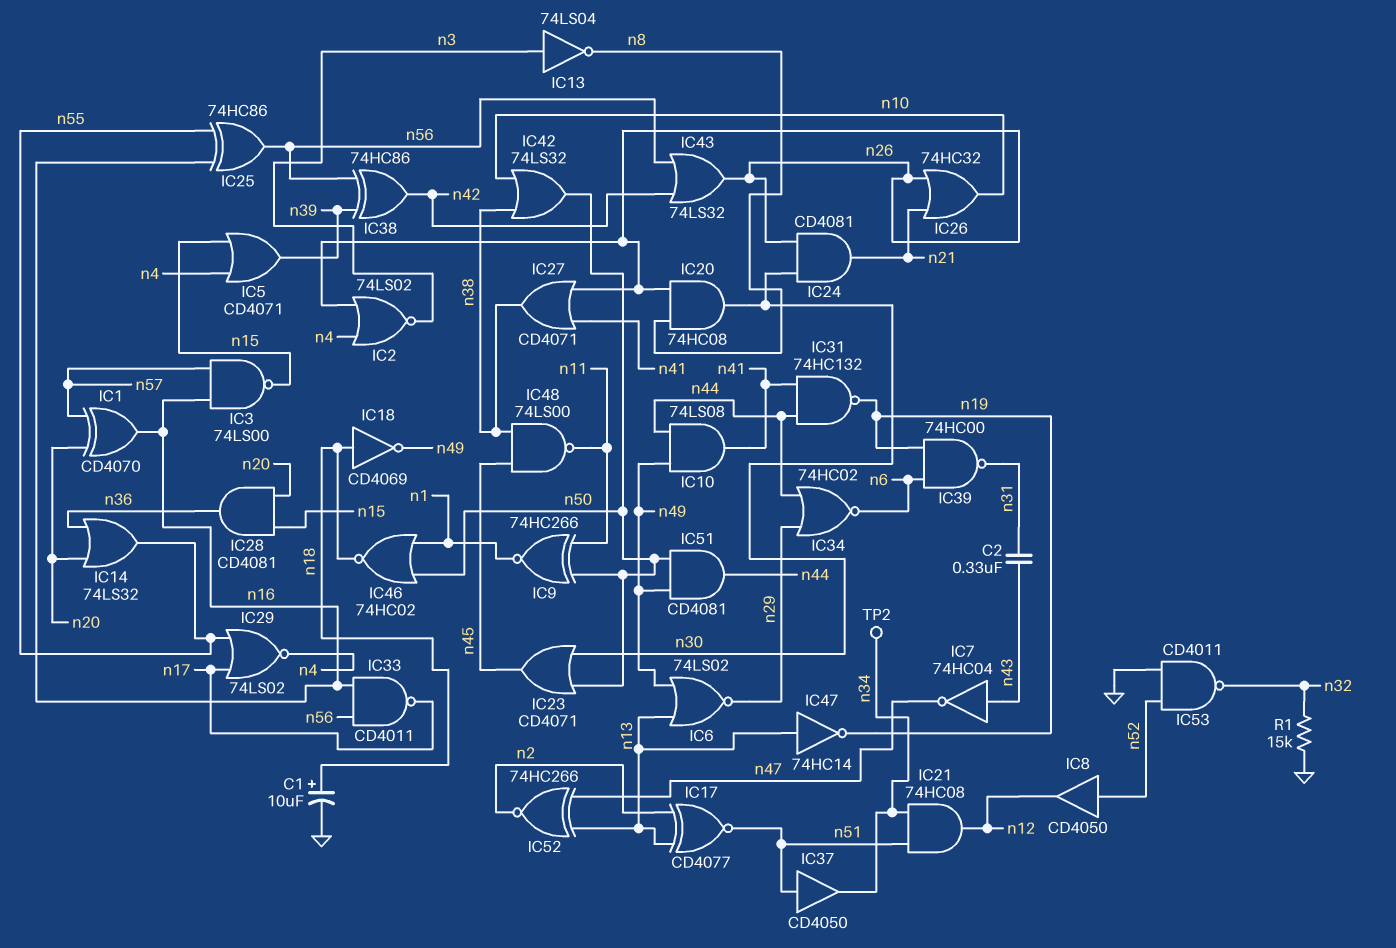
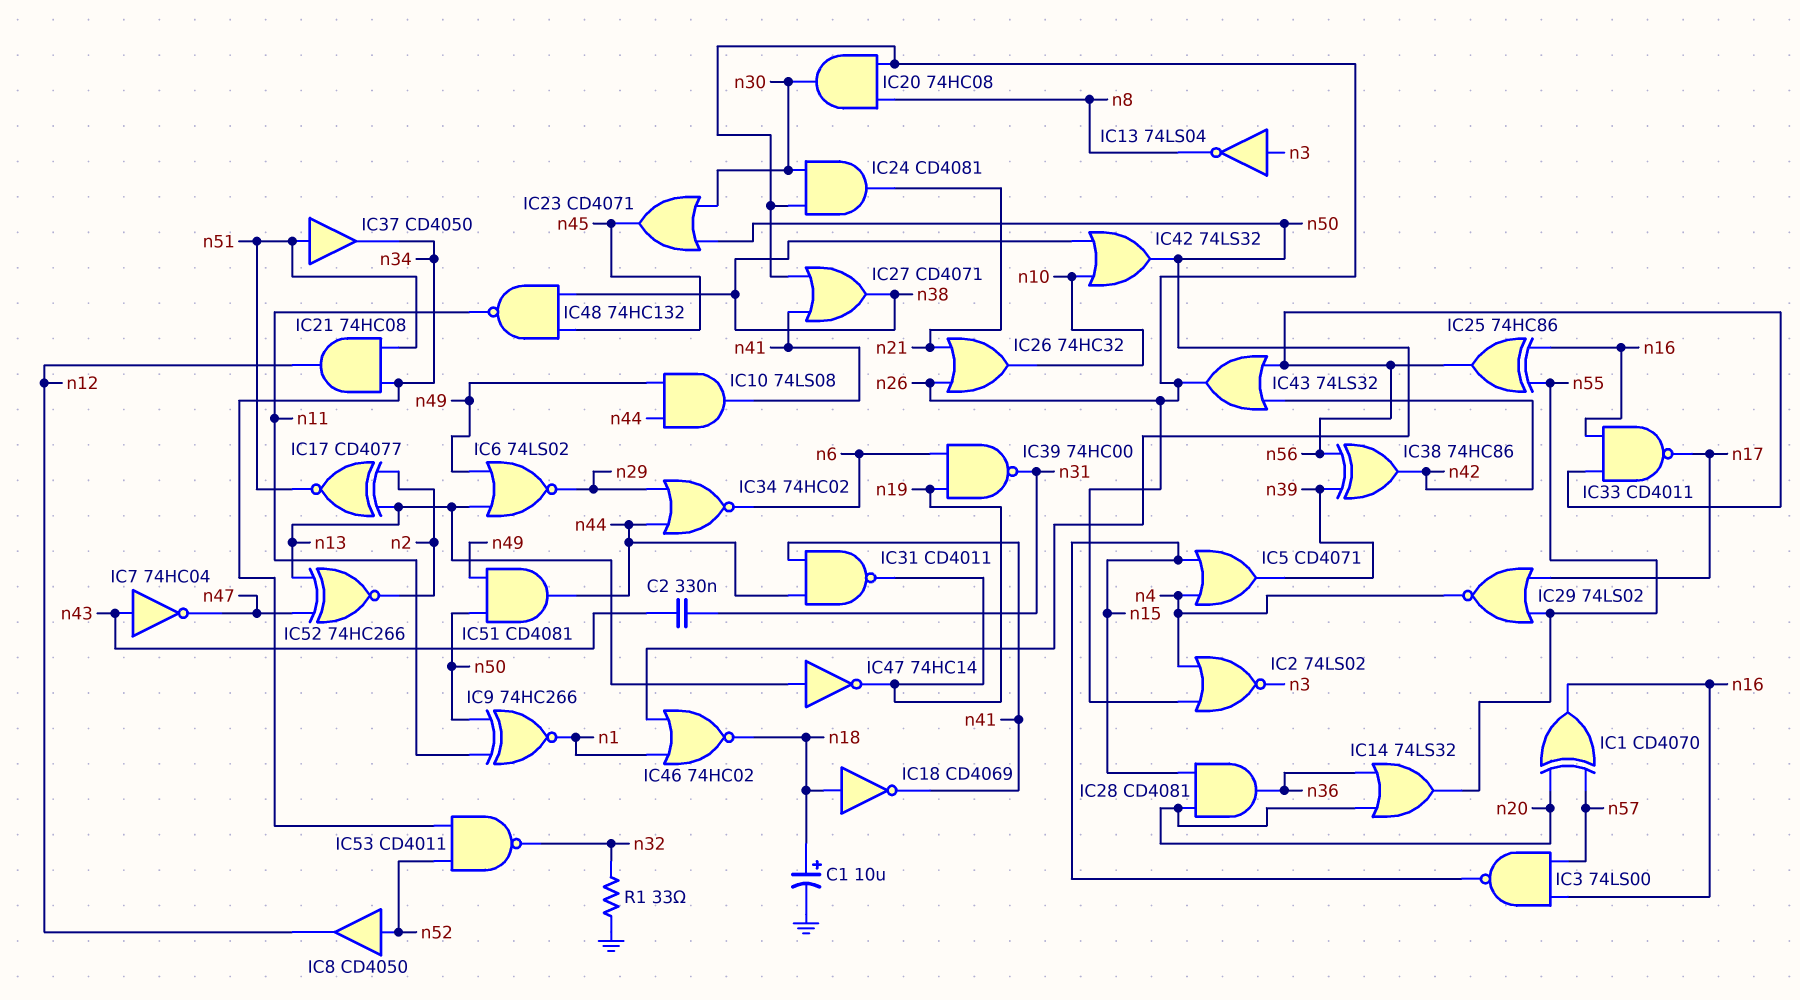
IC18: NOT CD4069 (in n18, out n49) -> NOT CD4069 (in n18, out n41)
IC31: NAND 74HC132 (in n41, in n44, out n19) -> NAND CD4011 (in n41, in n44, out n19)
IC48: NAND 74LS00 (in n38, in n45, out n11) -> NAND 74HC132 (in n38, in n45, out n11)
IC53: NAND CD4011 (in GND, in n52, out n32) -> NAND CD4011 (in n34, in n52, out n32)
R1: 15k (GND, n32) -> 33 (GND, n32)
TP2: test point (n34) -> none

